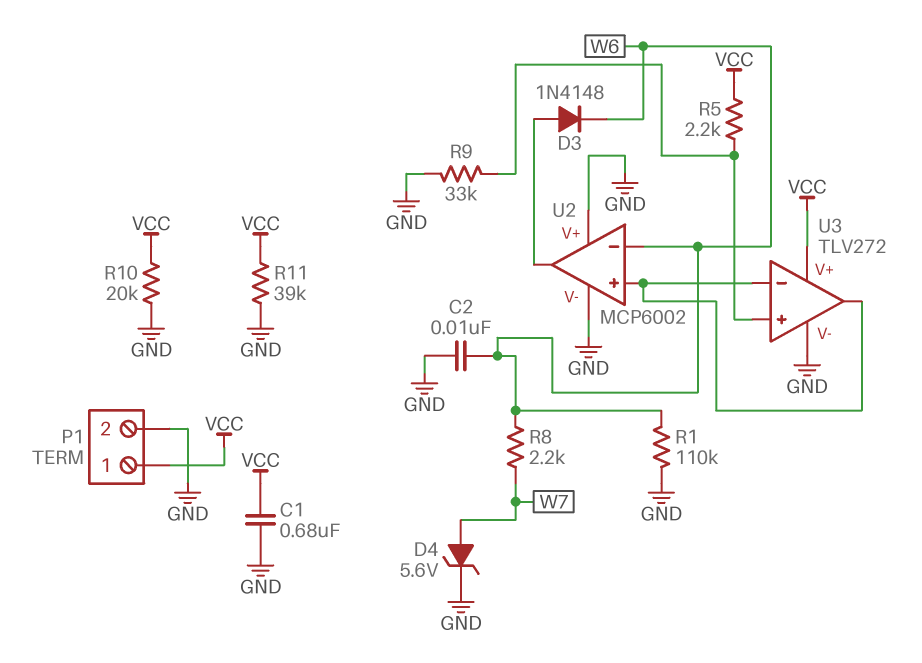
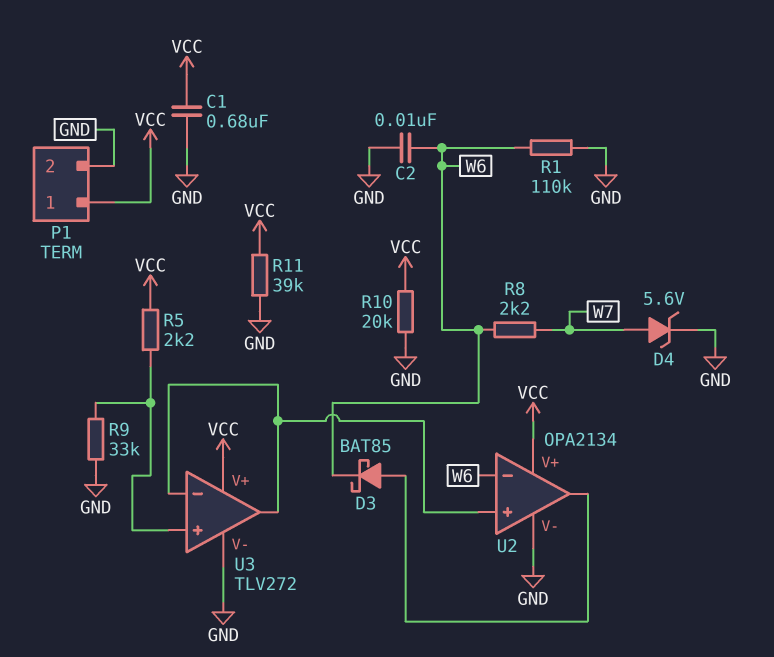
D3: diode 1N4148 (A U2/out, K W6) -> schottky BAT85 (A U2/out, K W6)
U2: MCP6002 -> OPA2134
U2 pin V+: GND -> VCC

